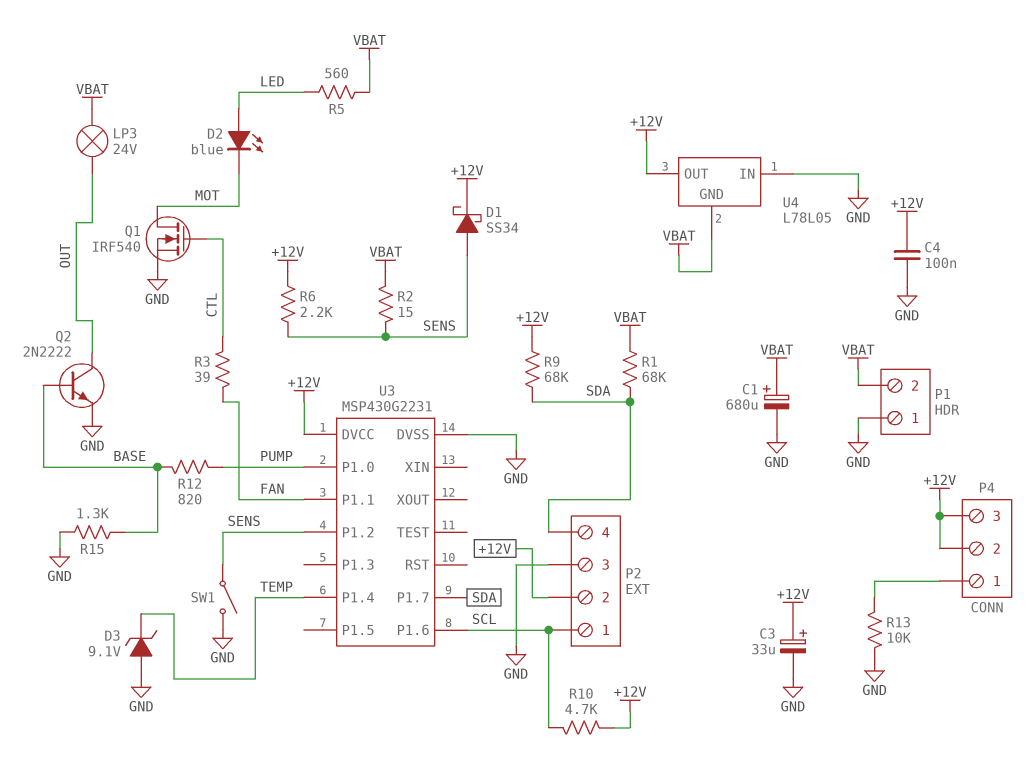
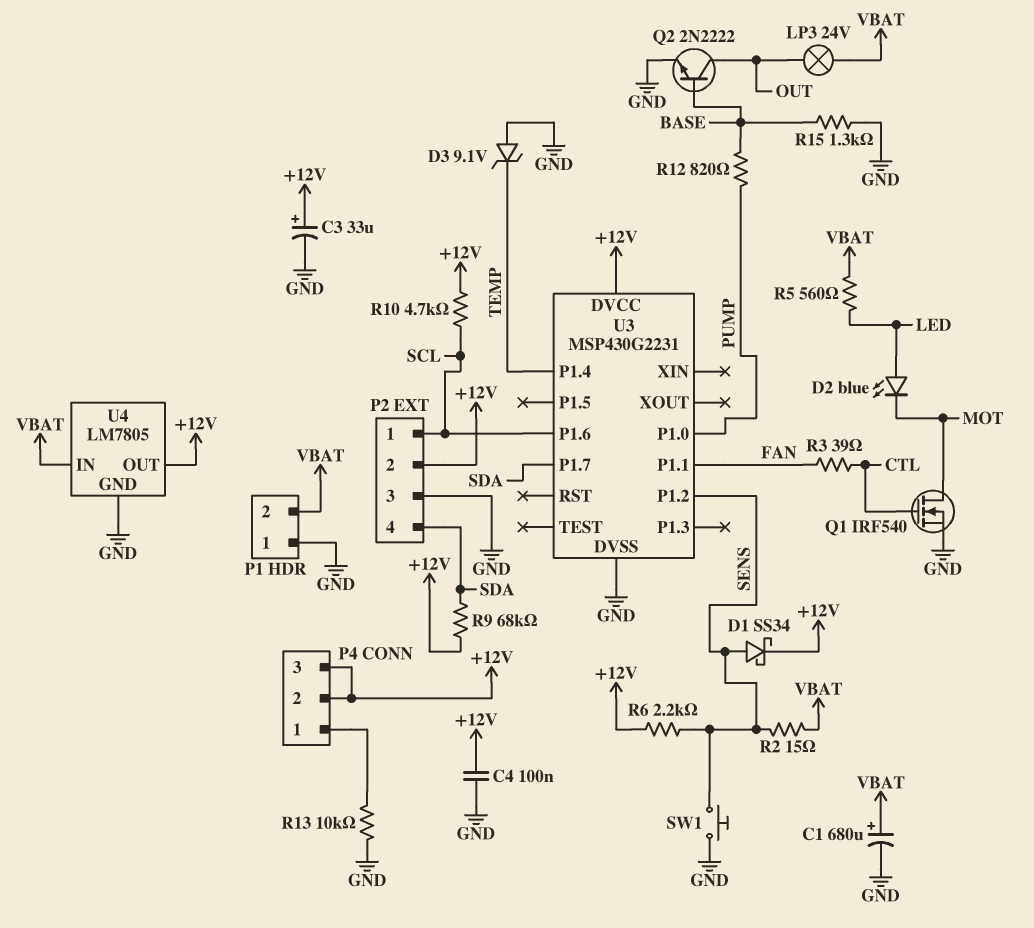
R1: 68k (SDA, VBAT) -> none
SW1: switch (GND, SENS) -> button (GND, SENS)
U4: L78L05 -> LM7805
U4 pin GND: VBAT -> GND
U4 pin IN: GND -> VBAT

